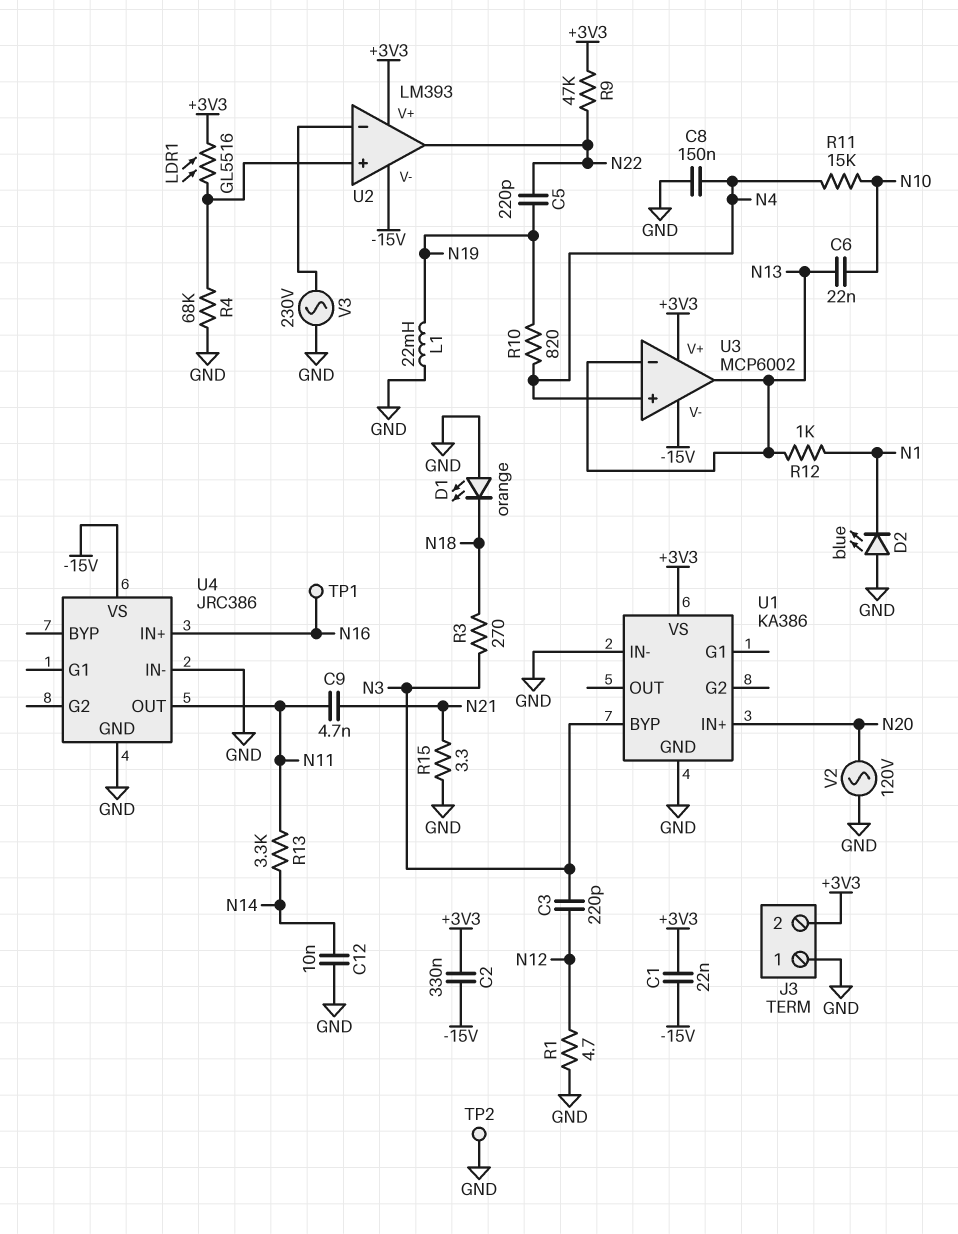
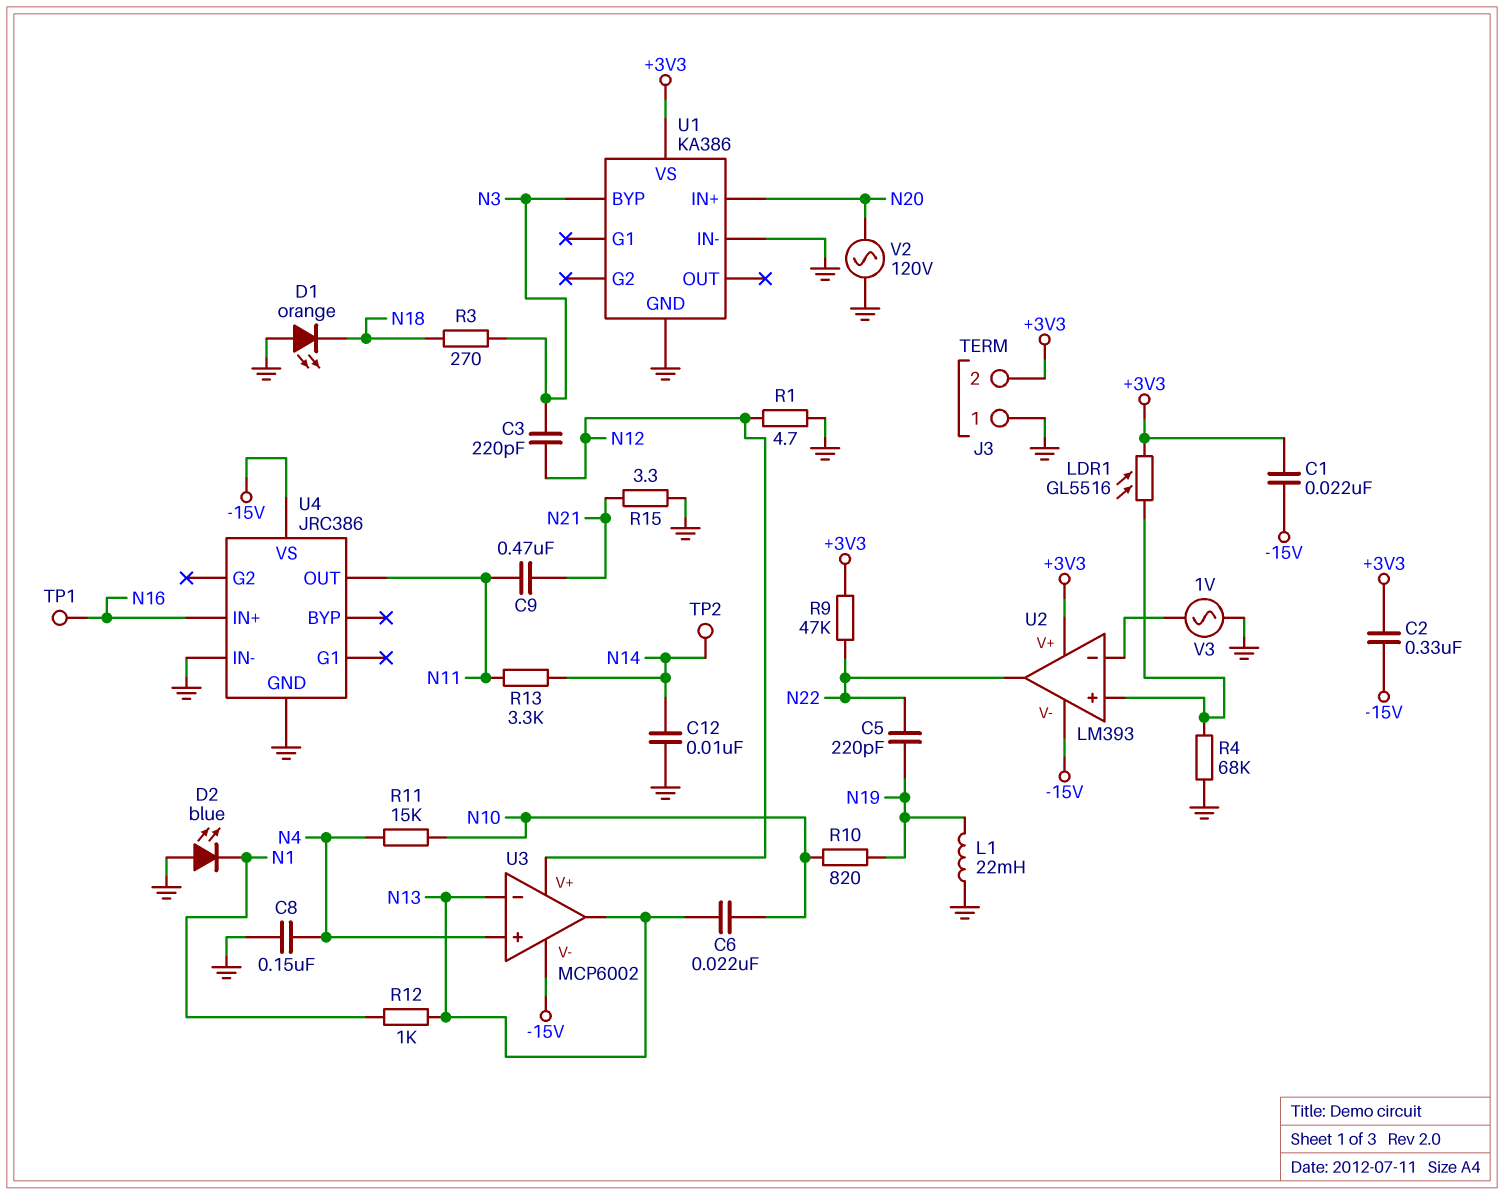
C9: 4.7nF (N11, N21) -> 470nF (N11, N21)
R10: 820 (N4, N19) -> 820 (N10, N19)
TP2: test point (GND) -> test point (N14)
U3 pin V+: +3V3 -> N12
V3: AC 230V (GND, U2/in-) -> AC 1V (GND, U2/in-)

